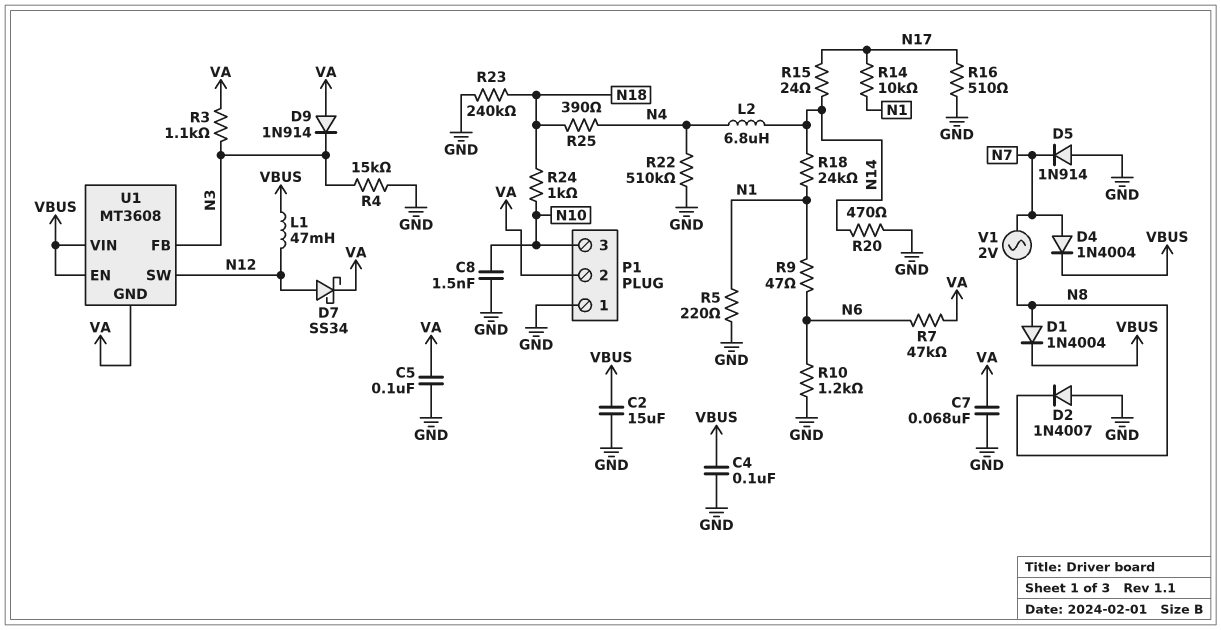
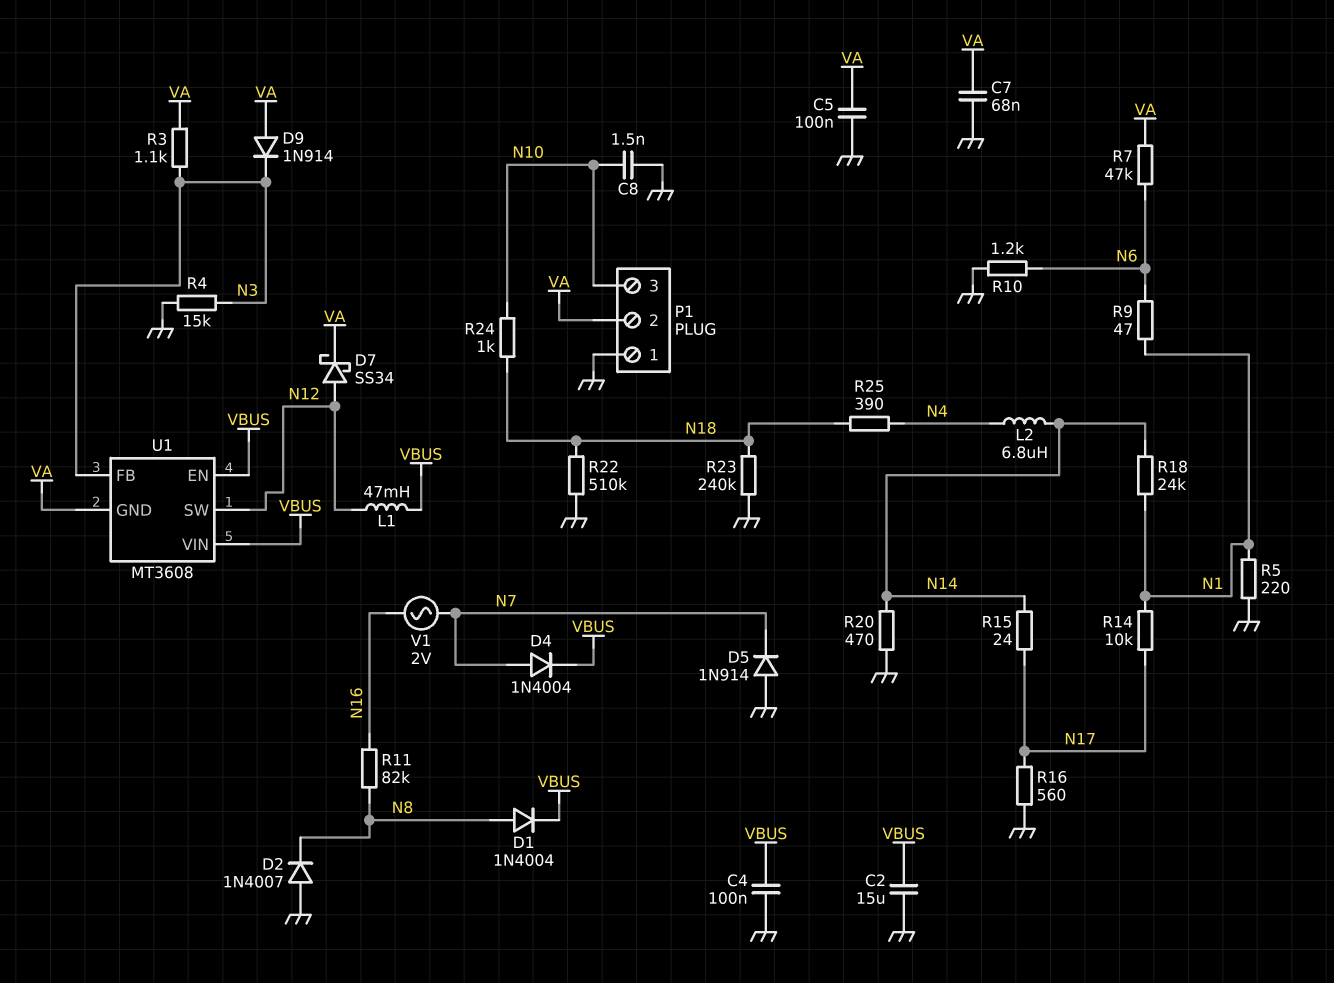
R11: none -> 82k (N8, N16)
R16: 510 (GND, N17) -> 560 (GND, N17)
R22: 510k (GND, N4) -> 510k (GND, N18)
V1: AC 2V (N7, N8) -> AC 2V (N7, N16)

